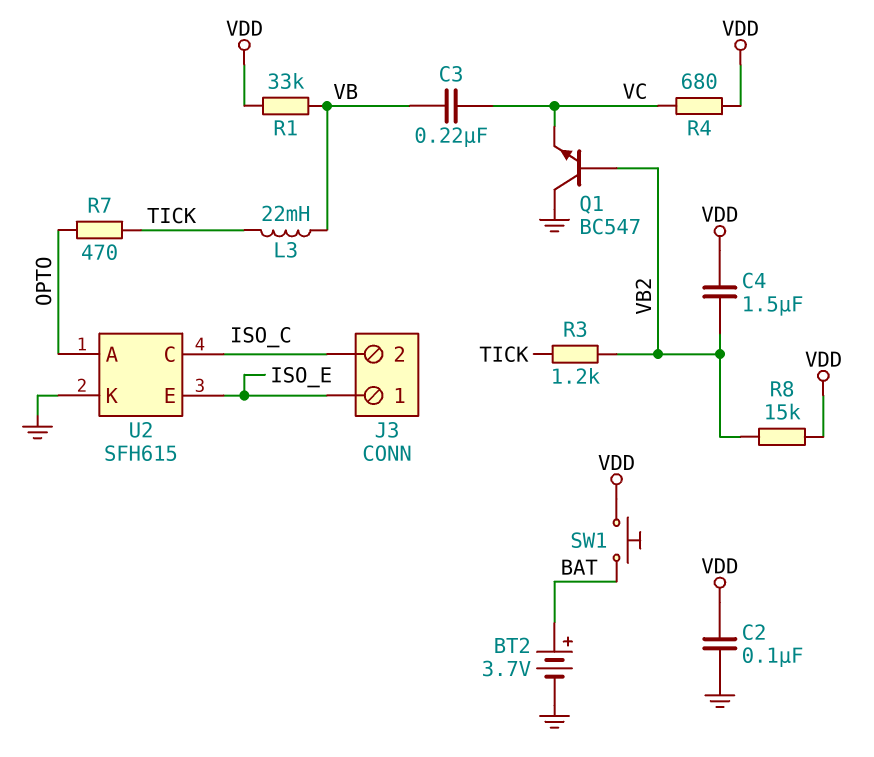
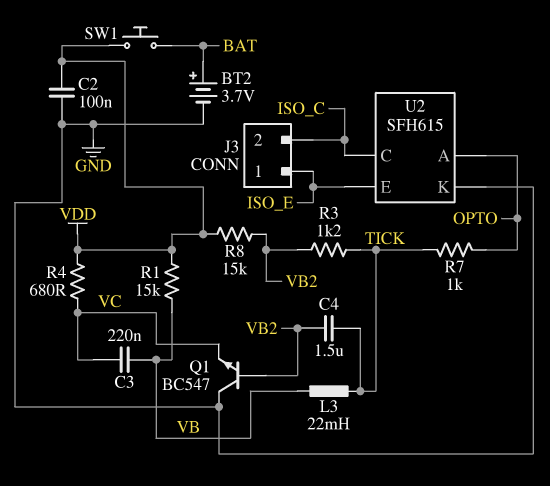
C4: 1.5uF (VB2, VDD) -> 1.5uF (TICK, VB2)
R1: 33k (VB, VDD) -> 15k (VB, VDD)
R7: 470 (OPTO, TICK) -> 1k (OPTO, TICK)

